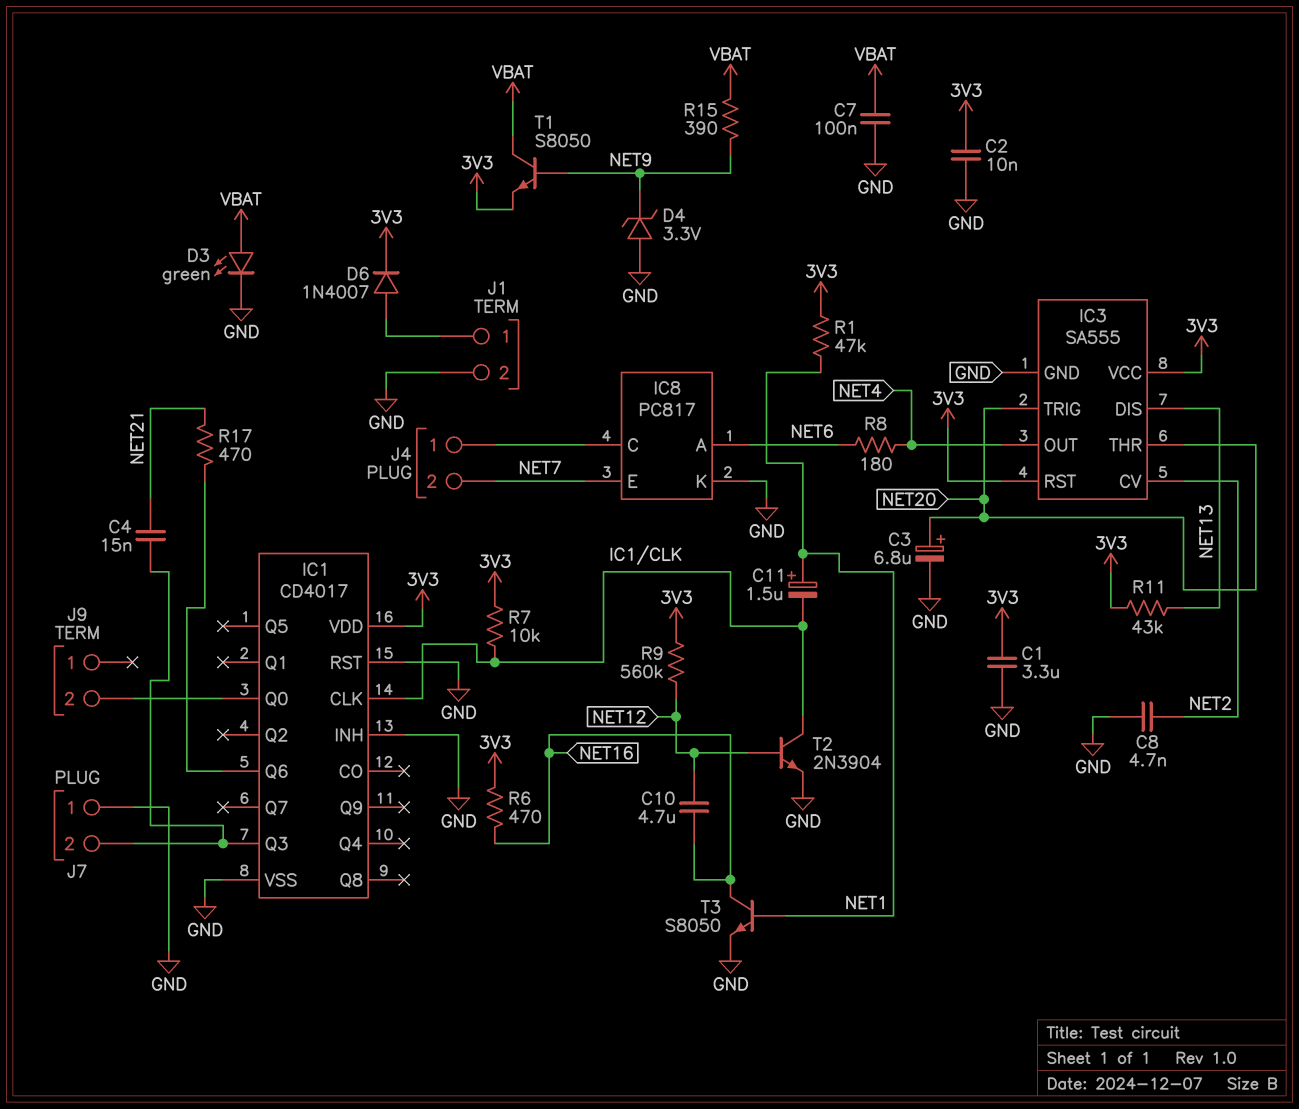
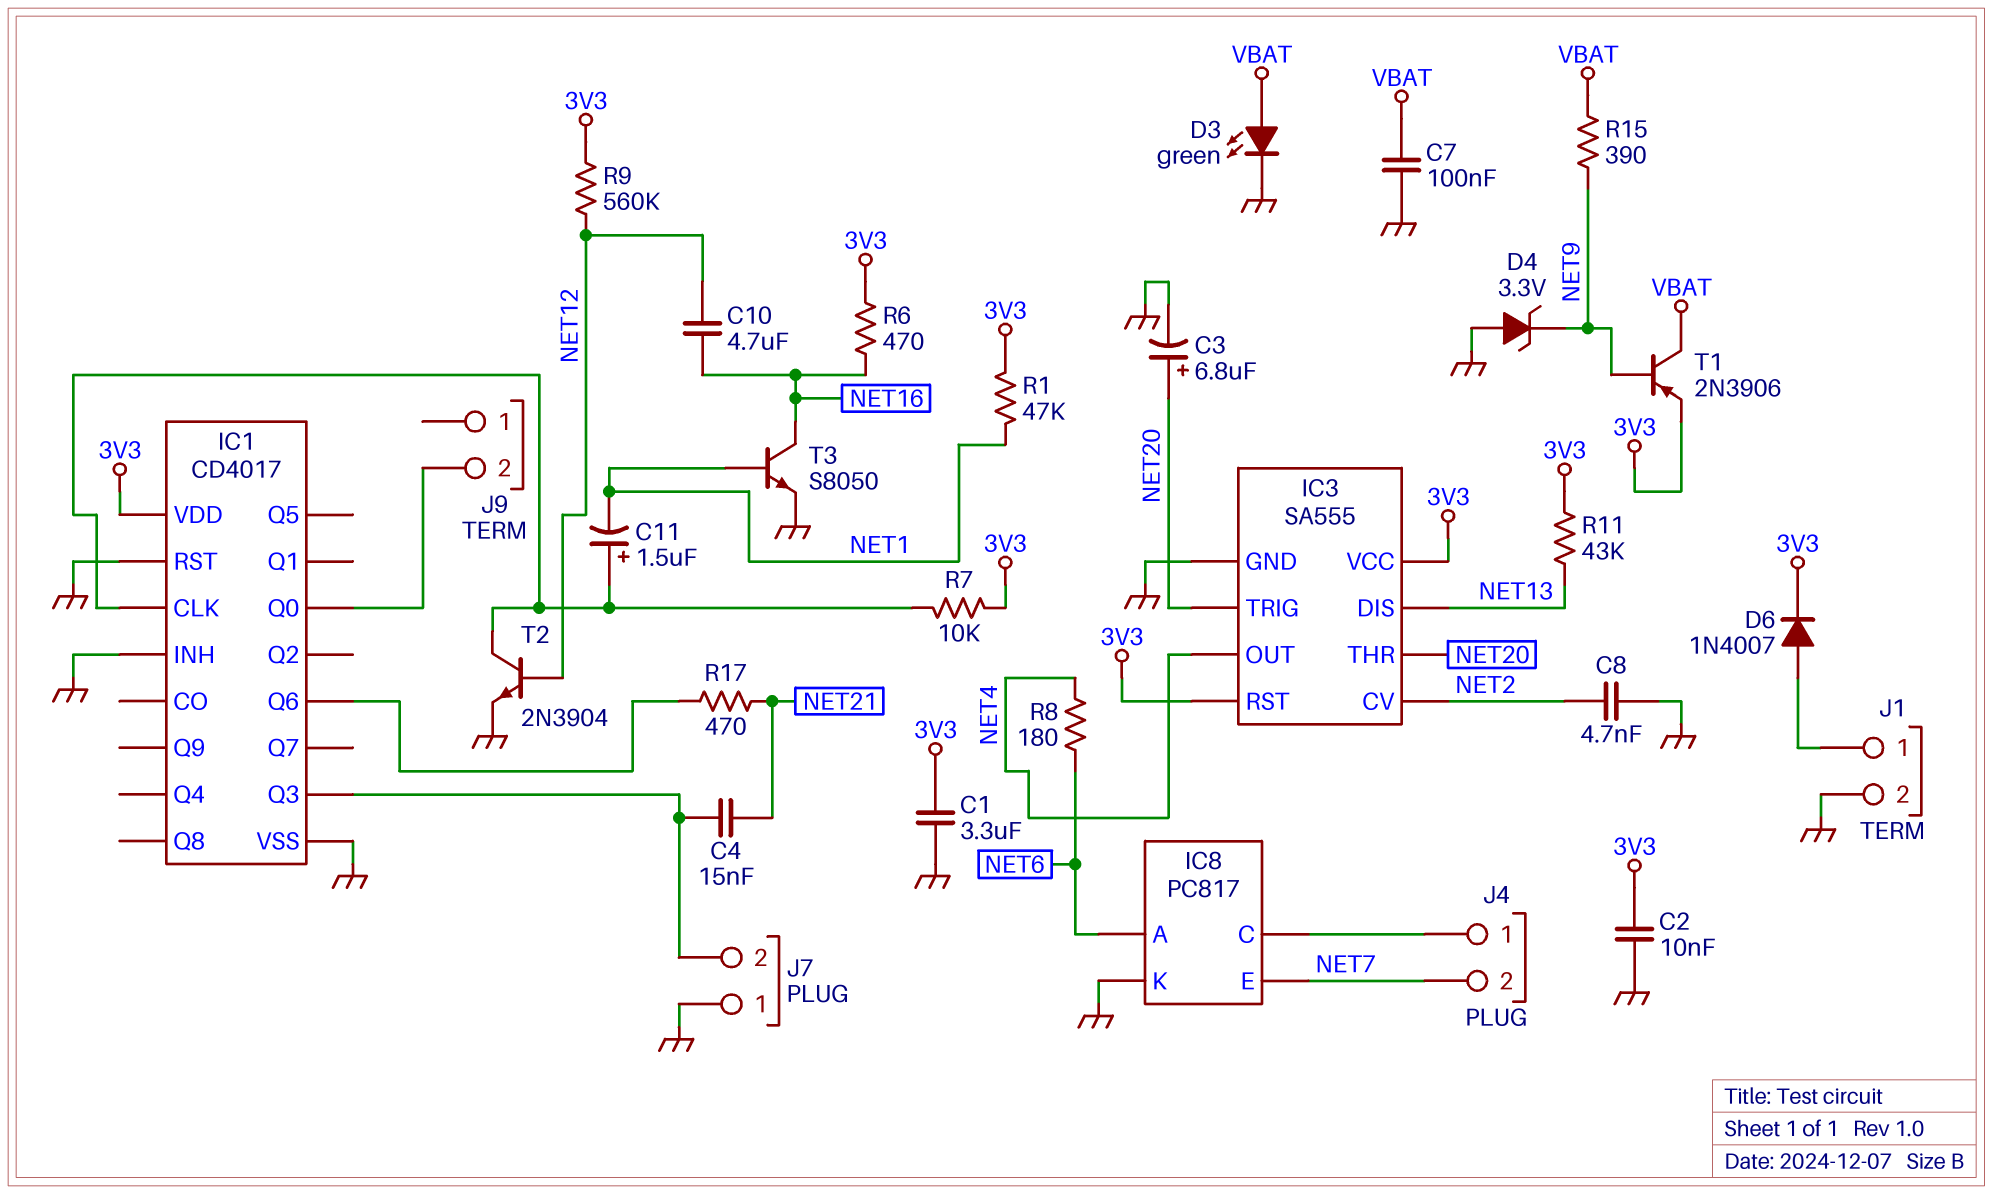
C11: 1.5uF (plus NET1, minus IC1/CLK) -> 1.5uF (plus IC1/CLK, minus NET1)
T1: NPN S8050 (B NET9, C VBAT, E 3V3) -> PNP 2N3906 (B NET9, C VBAT, E 3V3)

